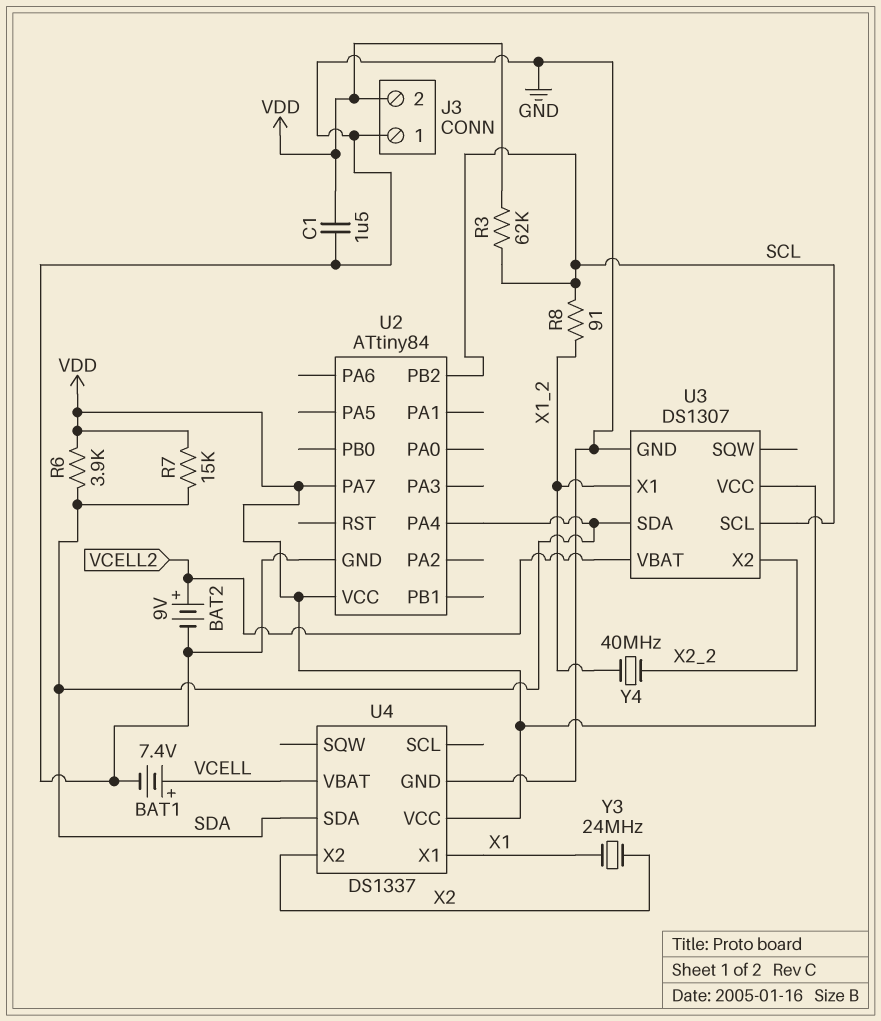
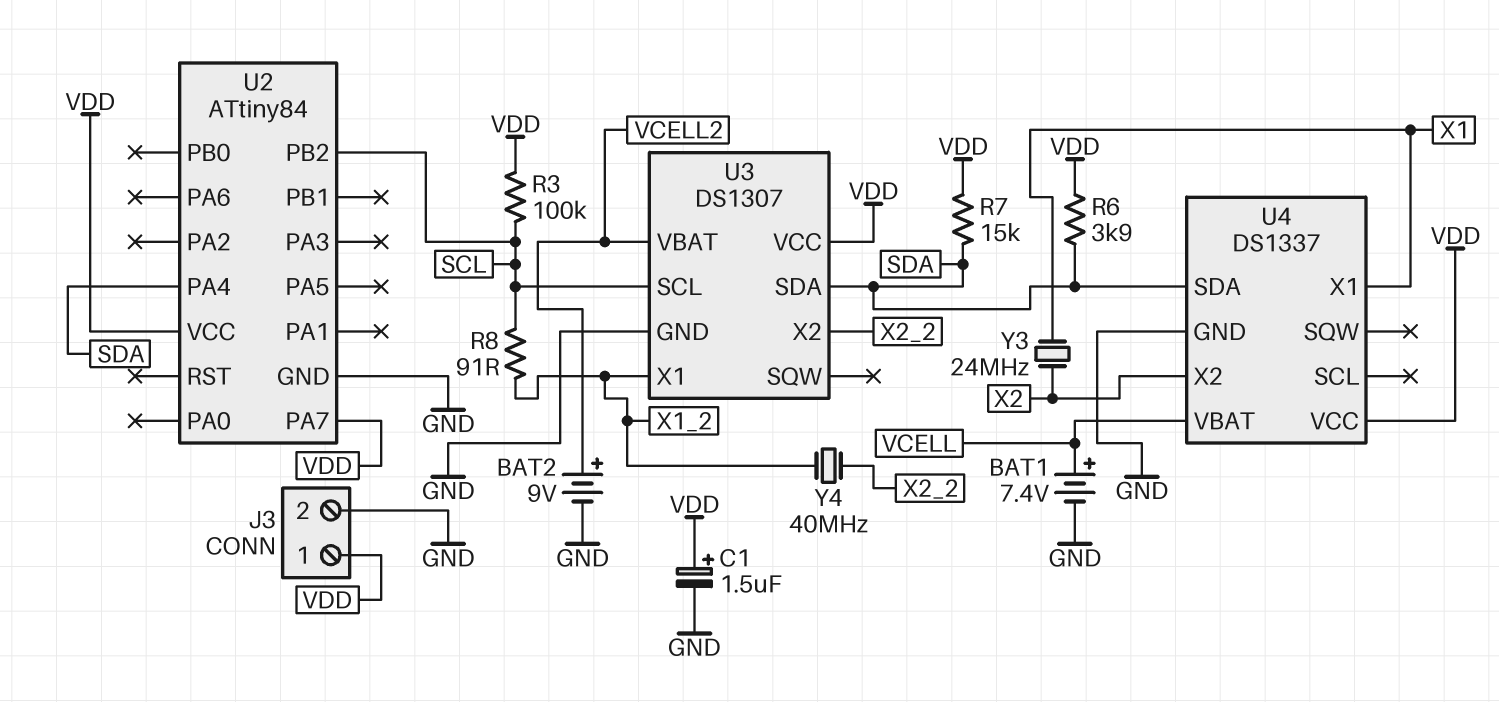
C1: 1.5uF (GND, VDD) -> 1.5uF (plus VDD, minus GND)
J3 pin 1: GND -> VDD
J3 pin 2: VDD -> GND
R3: 62k (SCL, VDD) -> 100k (SCL, VDD)

